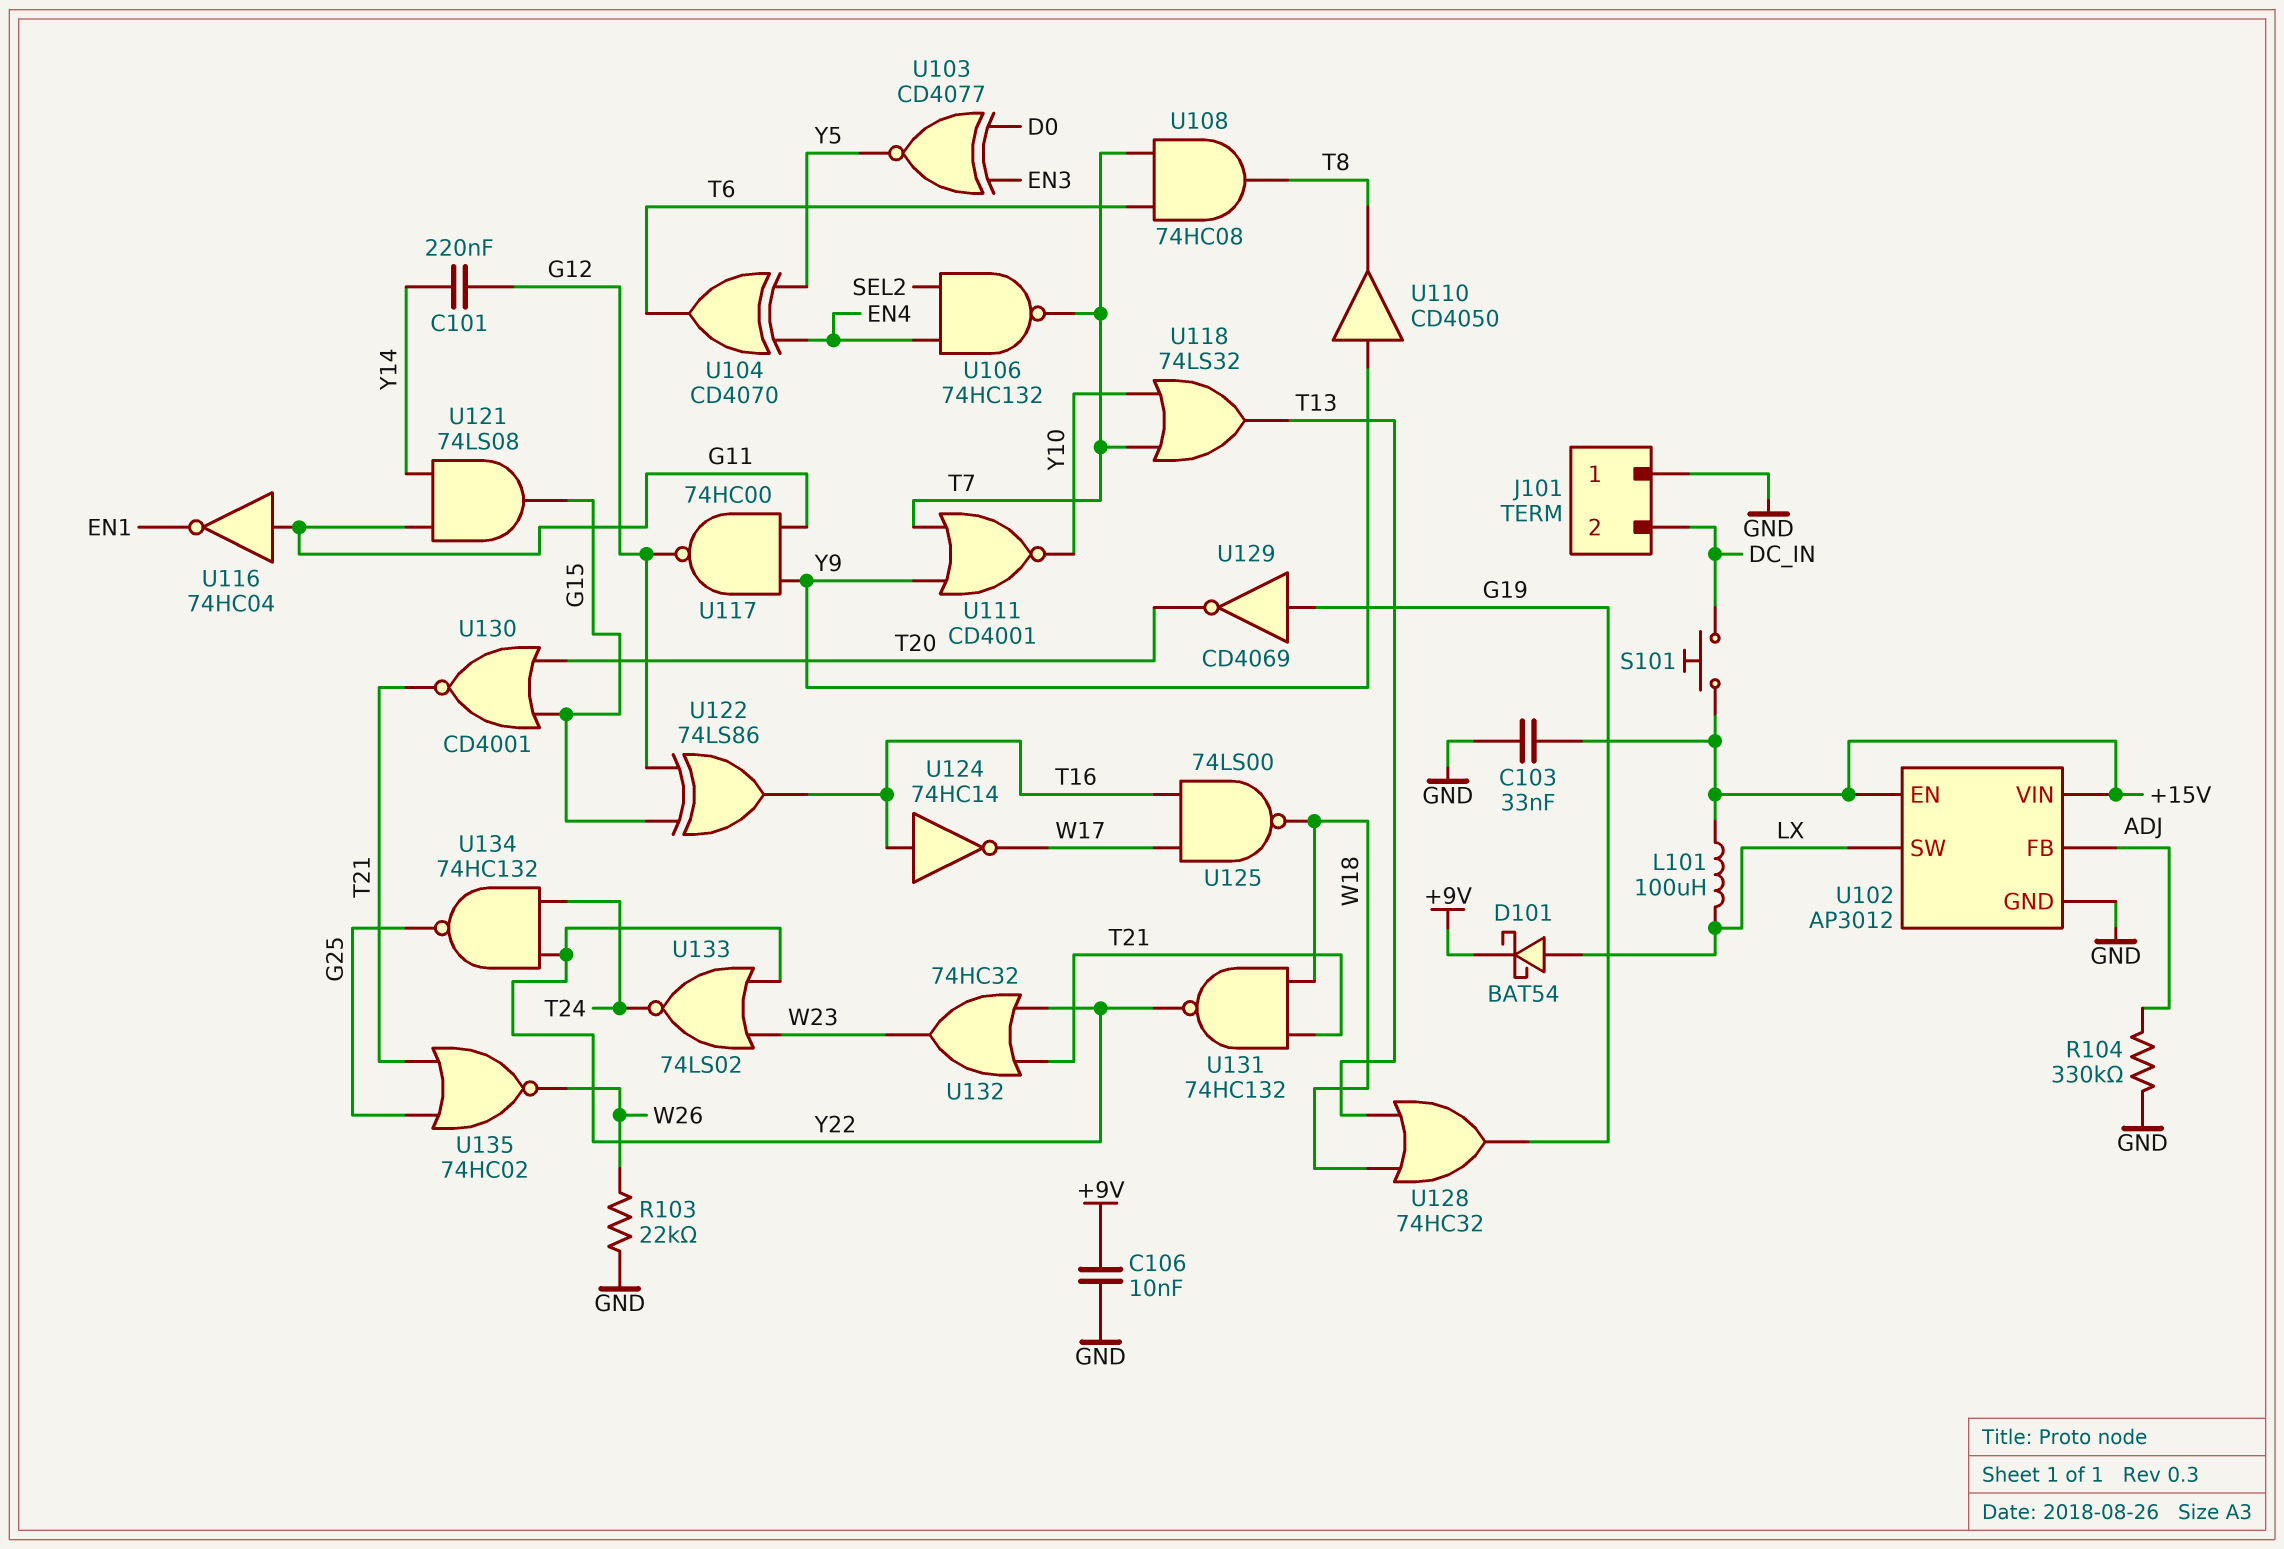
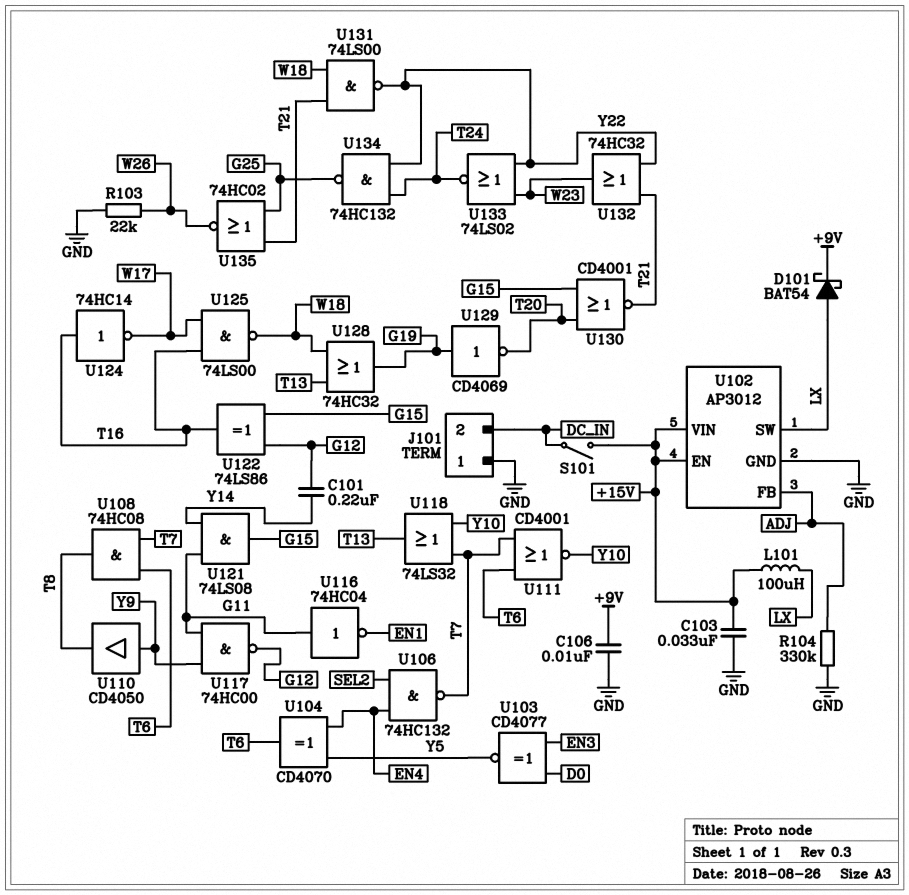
S101: button (+15V, DC_IN) -> switch (+15V, DC_IN)
U111: NOR CD4001 (in T7, in Y9, out Y10) -> NOR CD4001 (in T6, in T7, out Y10)
U131: NAND 74HC132 (in T21, in W18, out Y22) -> NAND 74LS00 (in T21, in W18, out Y22)

